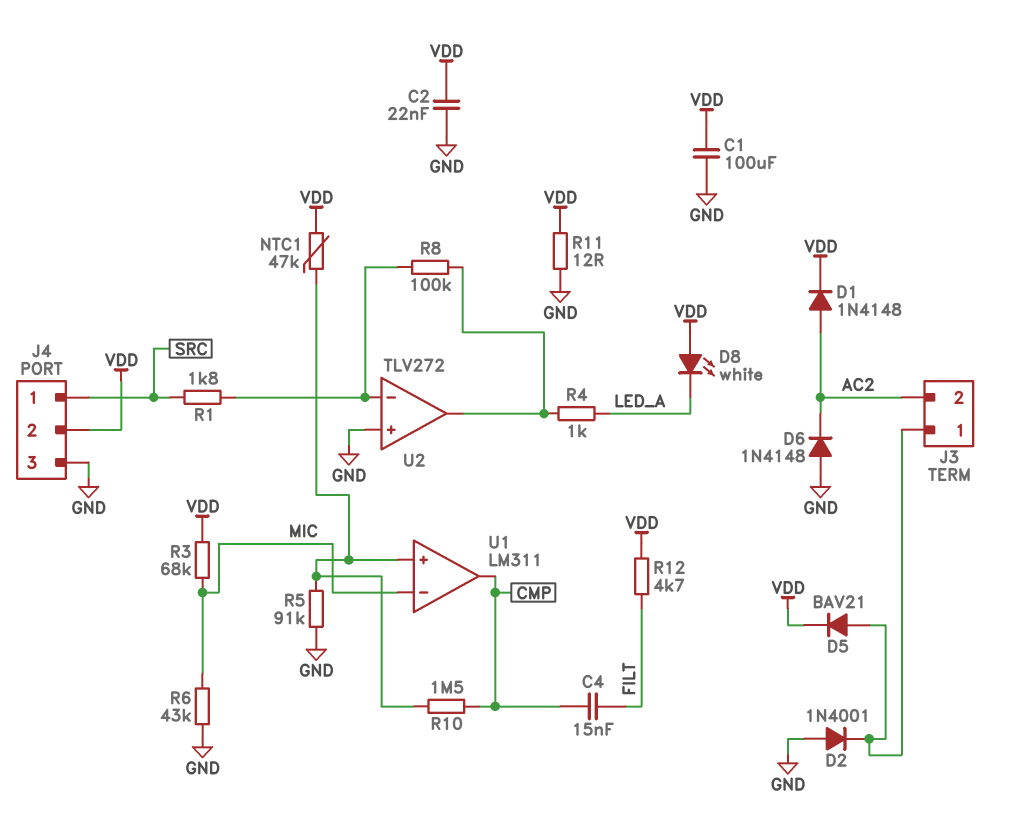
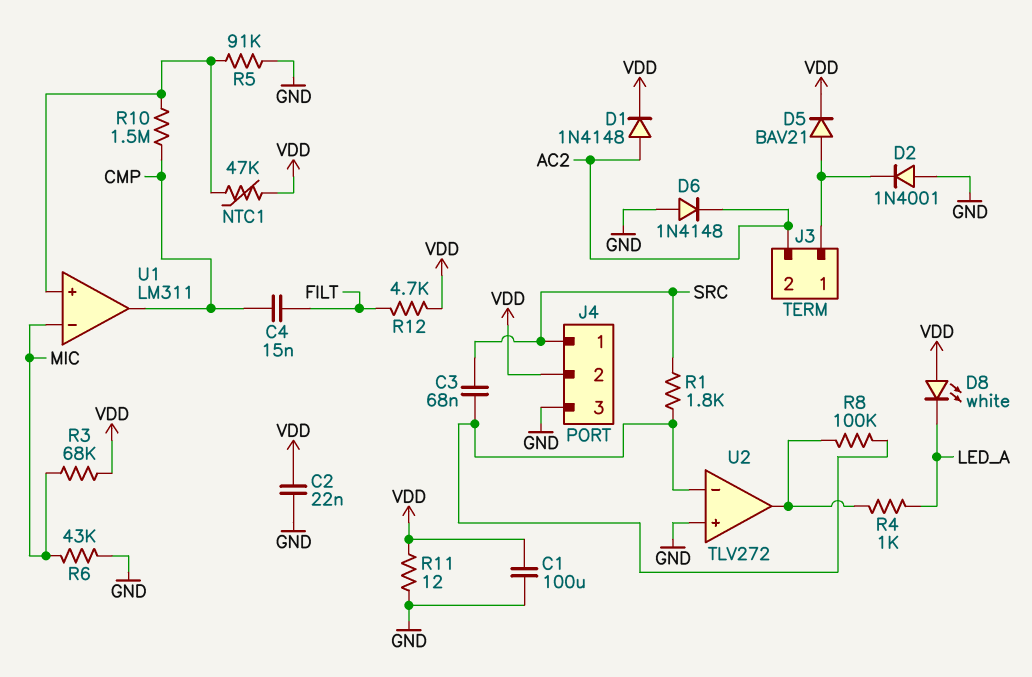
C3: none -> 68nF (SRC, U2/in-)

